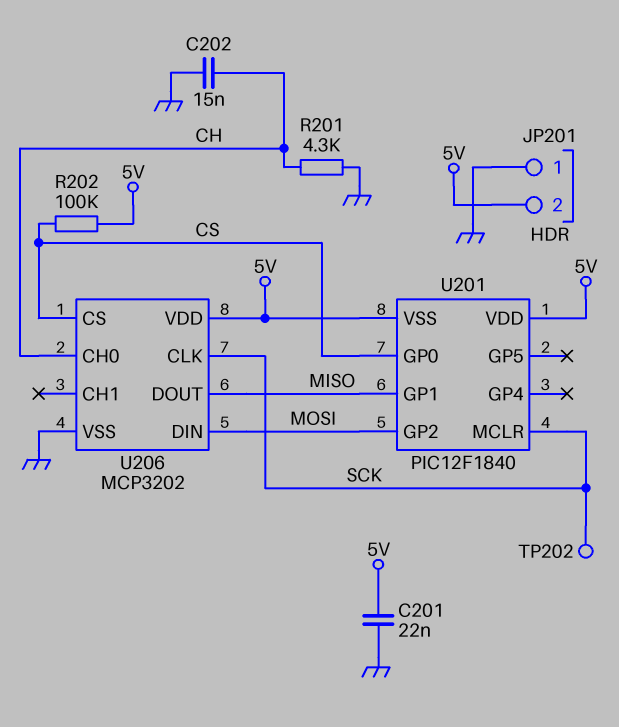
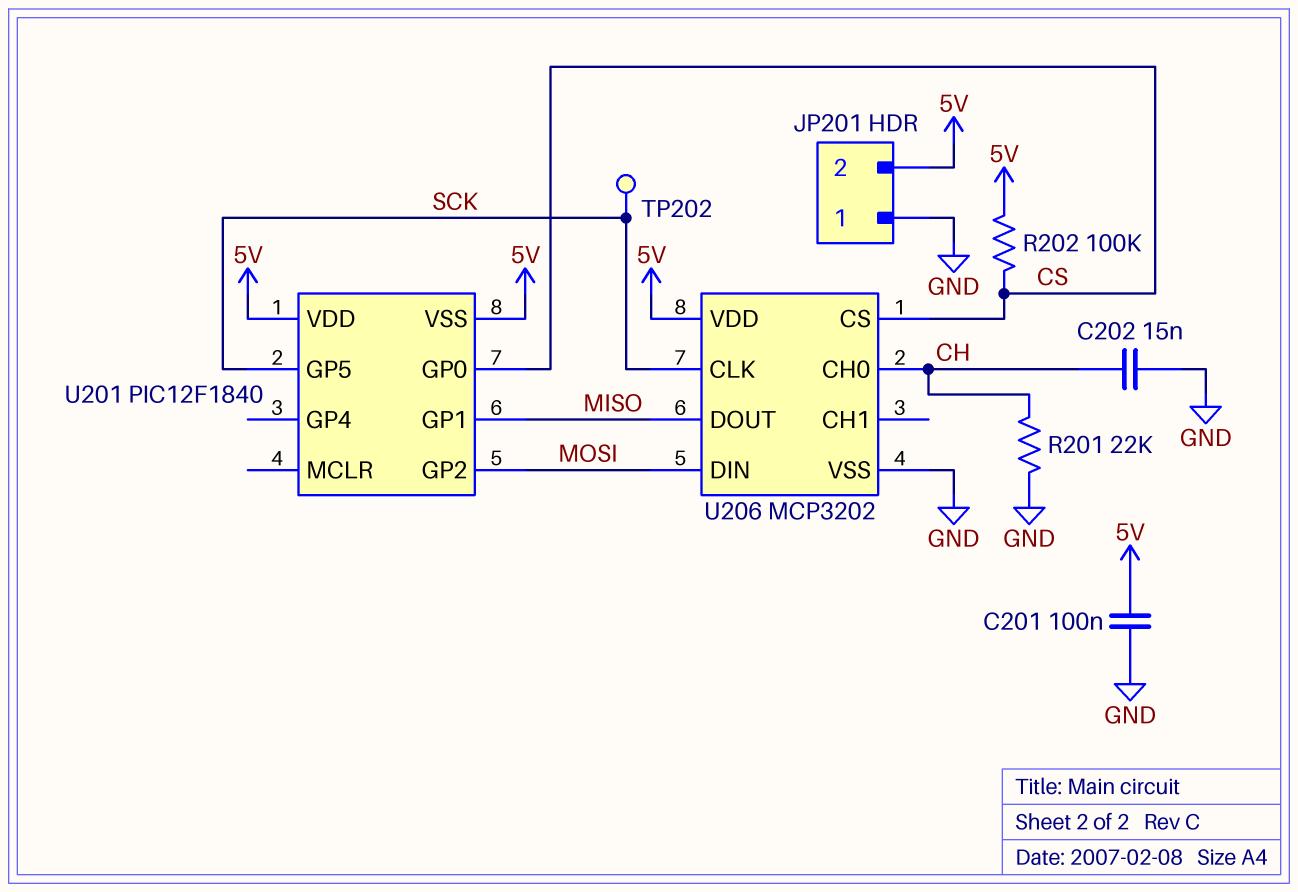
C201: 22nF (5V, GND) -> 100nF (5V, GND)
R201: 4.3k (CH, GND) -> 22k (CH, GND)
U201 pin GP5: none -> SCK
U201 pin MCLR: SCK -> none

